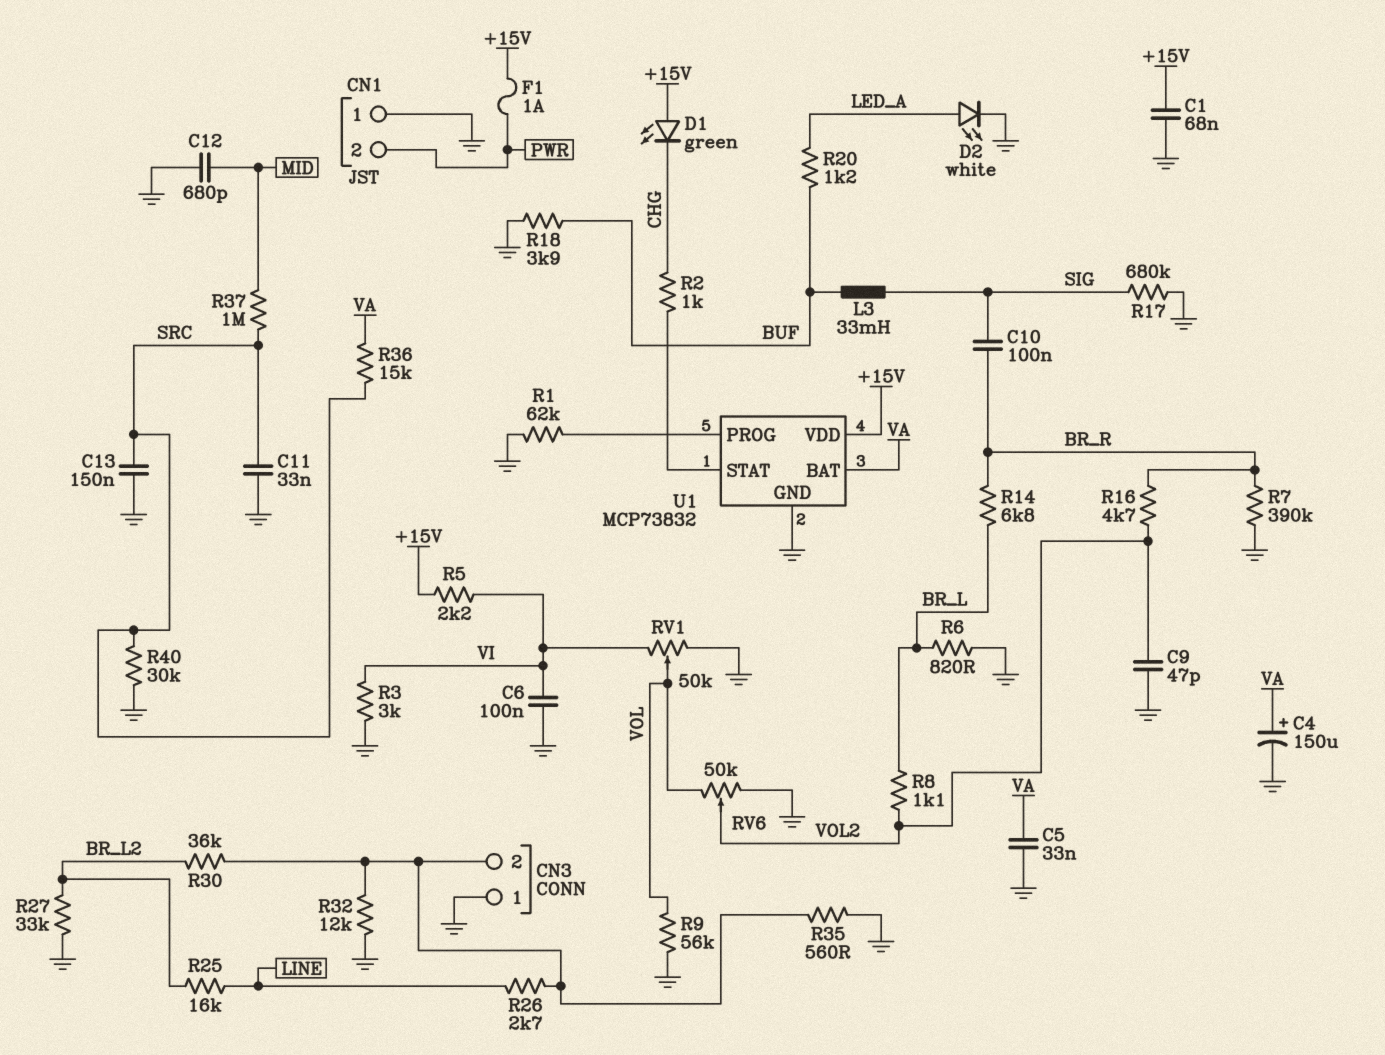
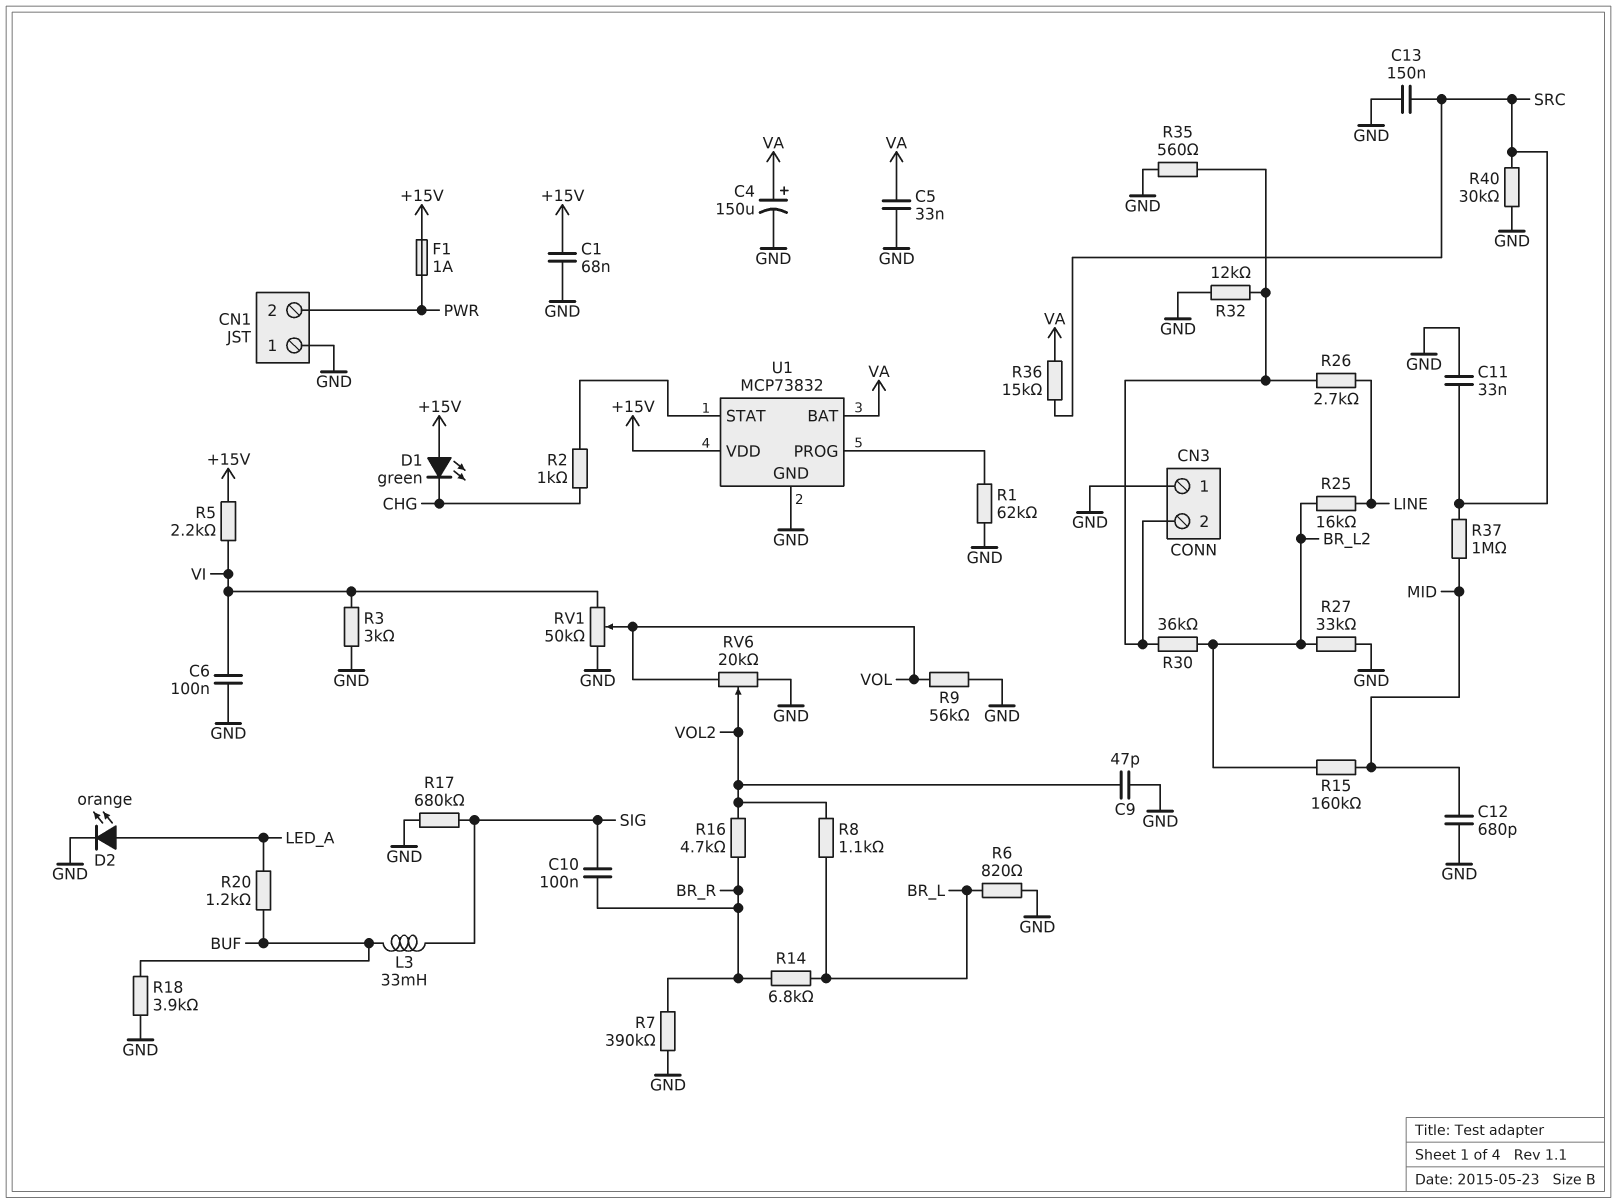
D2: LED white (A LED_A, K GND) -> LED orange (A LED_A, K GND)
R15: none -> 160k (BR_L2, MID)
RV6: 50k (GND, VOL, wiper VOL2) -> 20k (GND, VOL, wiper VOL2)

